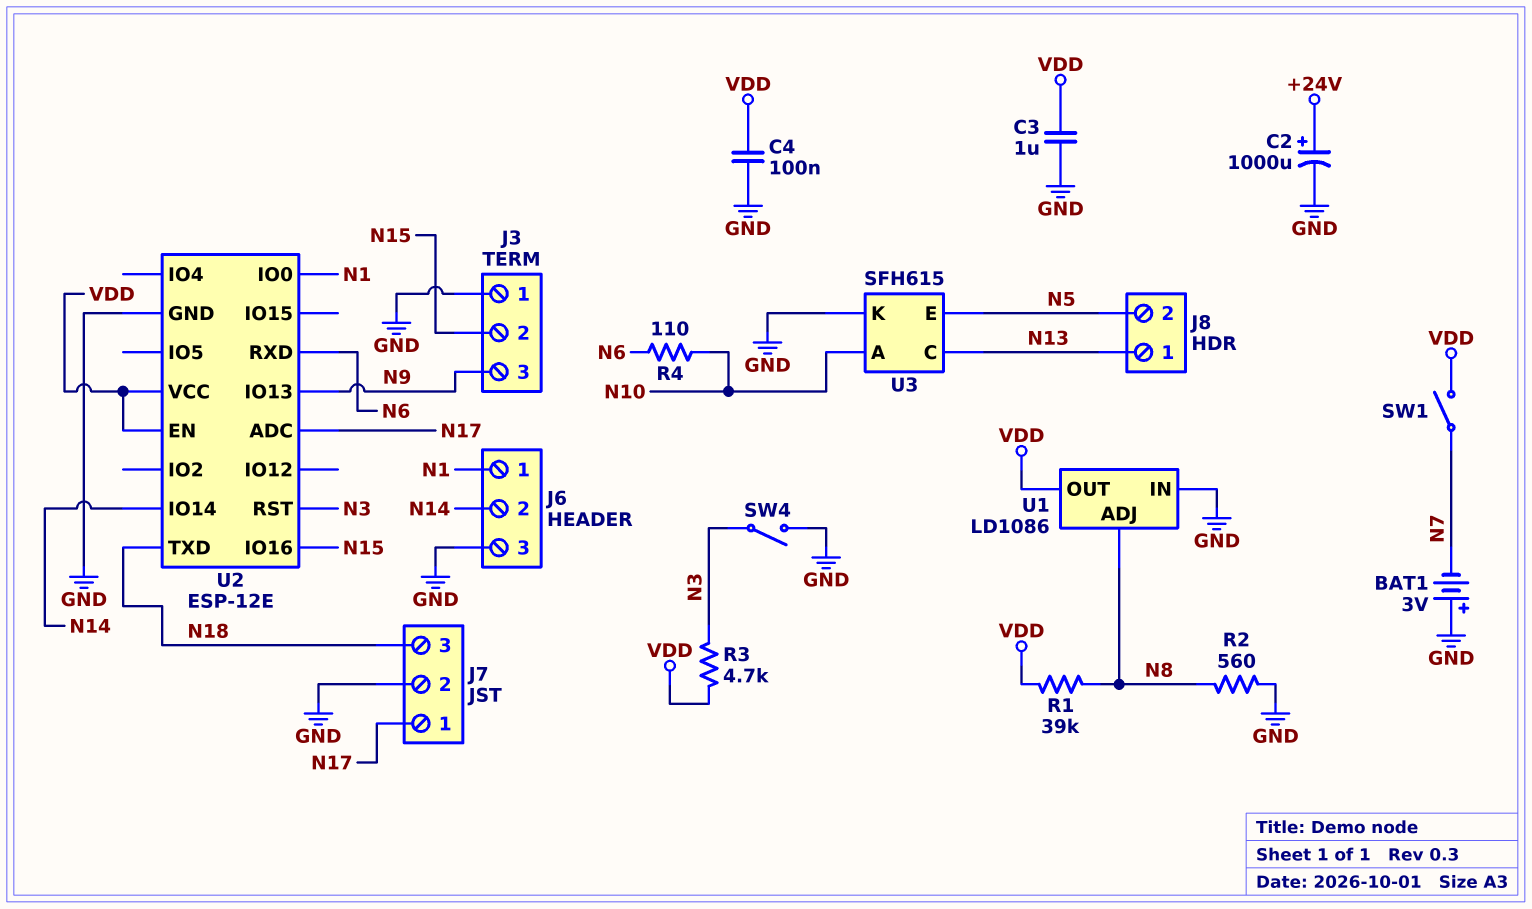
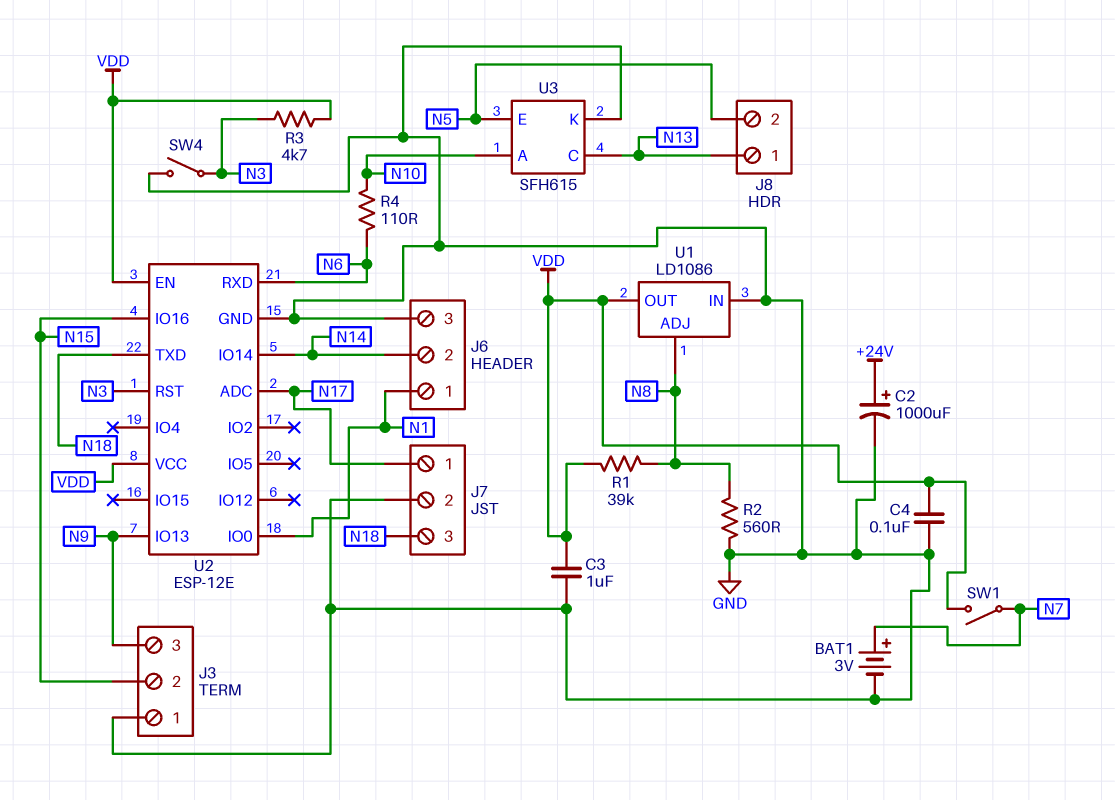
BAT1: 3V (plus GND, minus N7) -> 3V (plus N7, minus GND)

